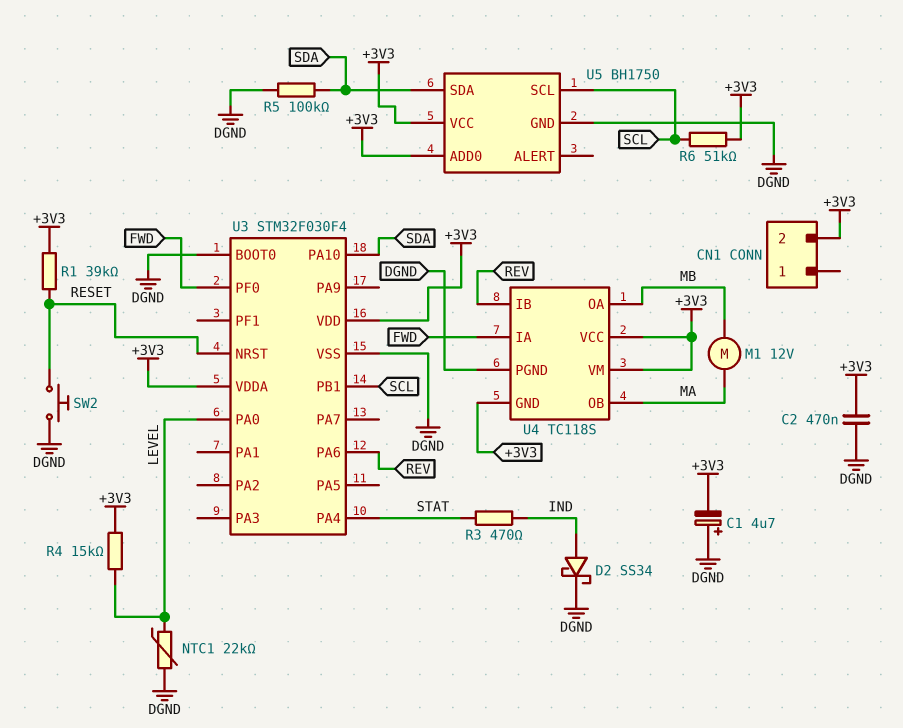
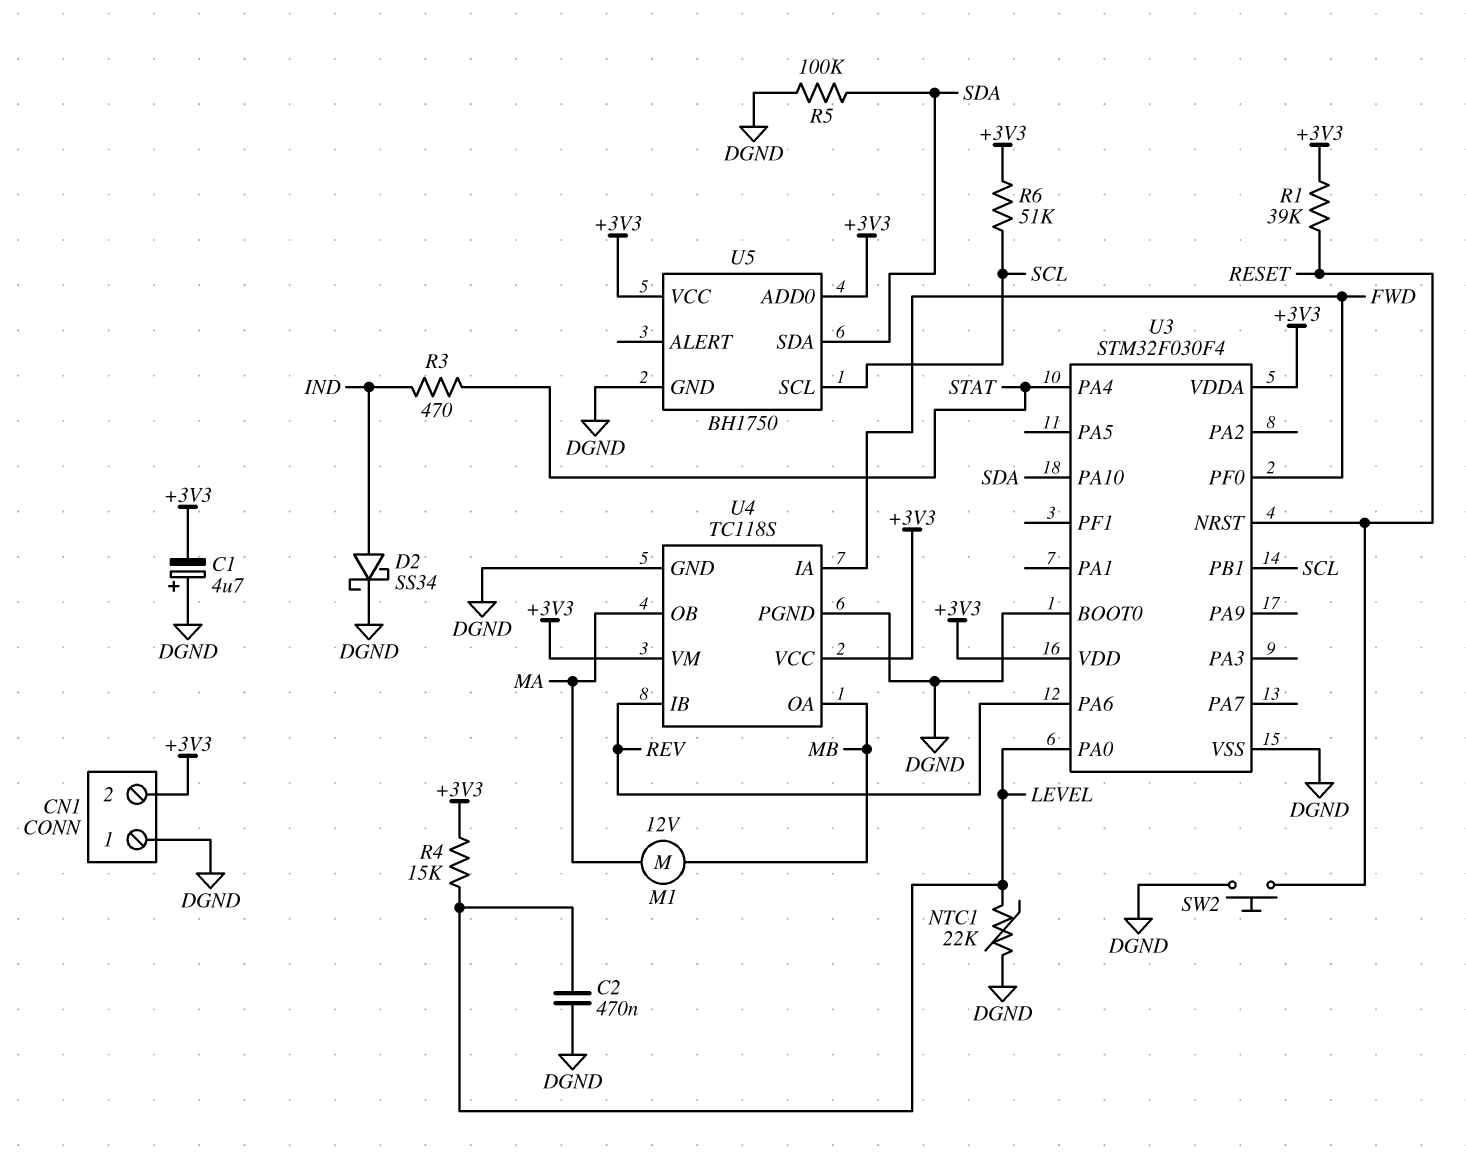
C2: 470nF (+3V3, DGND) -> 470nF (DGND, LEVEL)
CN1 pin 1: none -> DGND
U4 pin GND: +3V3 -> DGND

